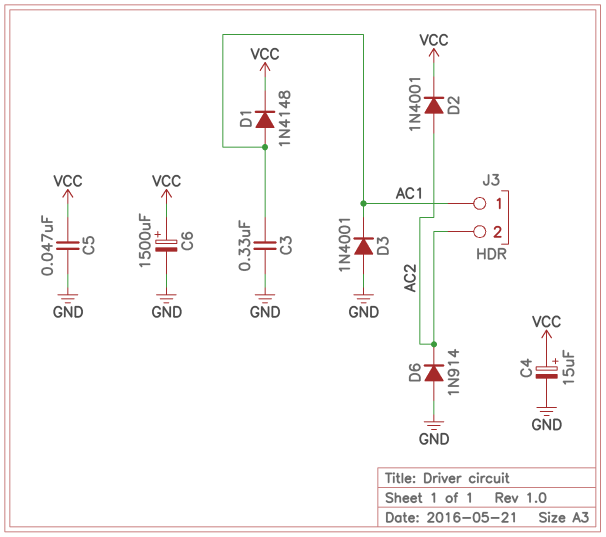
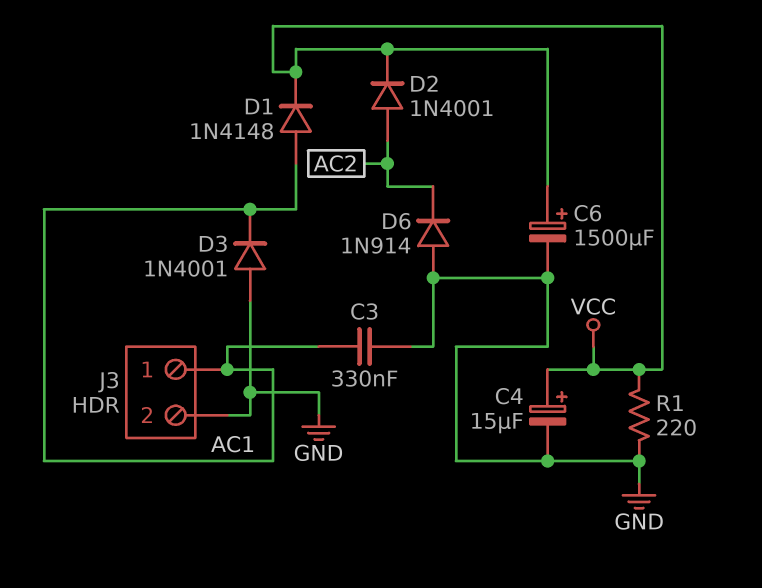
C5: 47nF (GND, VCC) -> none
J3 pin 2: AC2 -> GND
R1: none -> 220 (GND, VCC)

